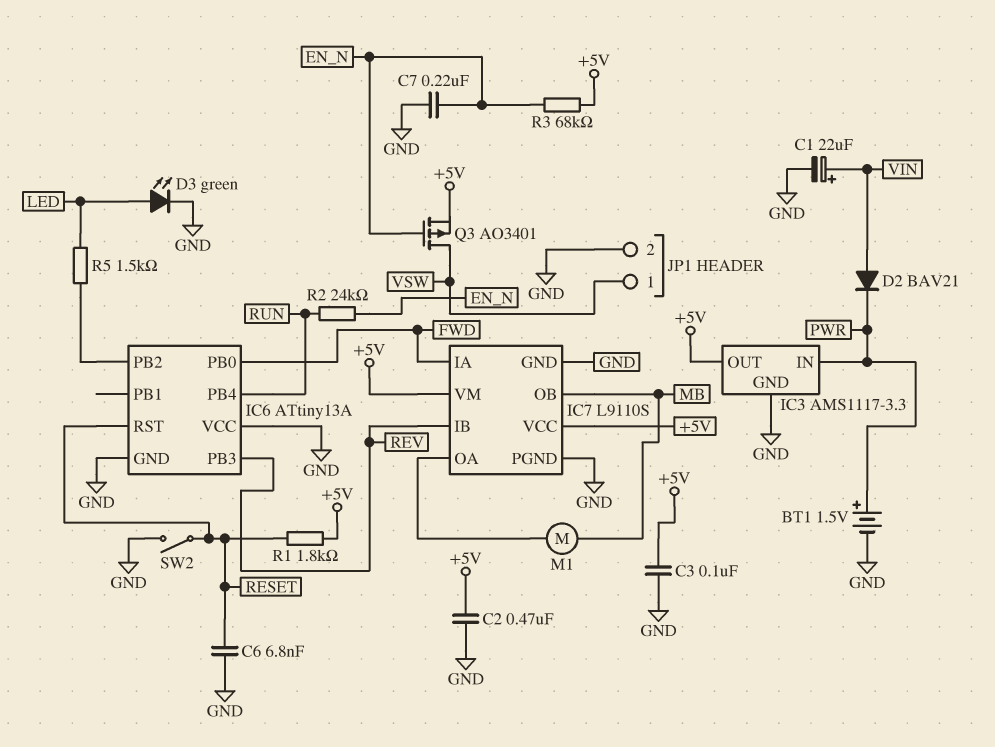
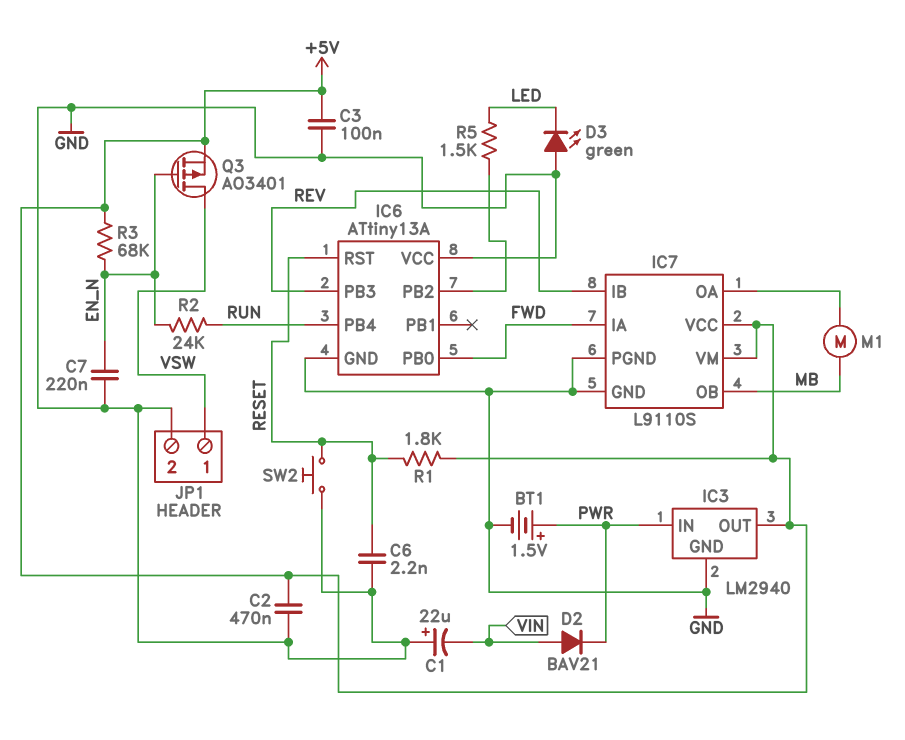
C1: 22uF (plus VIN, minus GND) -> 22uF (plus GND, minus VIN)
C6: 6.8nF (GND, RESET) -> 2.2nF (GND, RESET)
D3: LED green (A LED, K GND) -> LED green (A GND, K LED)
IC3: AMS1117-3.3 -> LM2940
SW2: switch (GND, RESET) -> button (GND, RESET)

